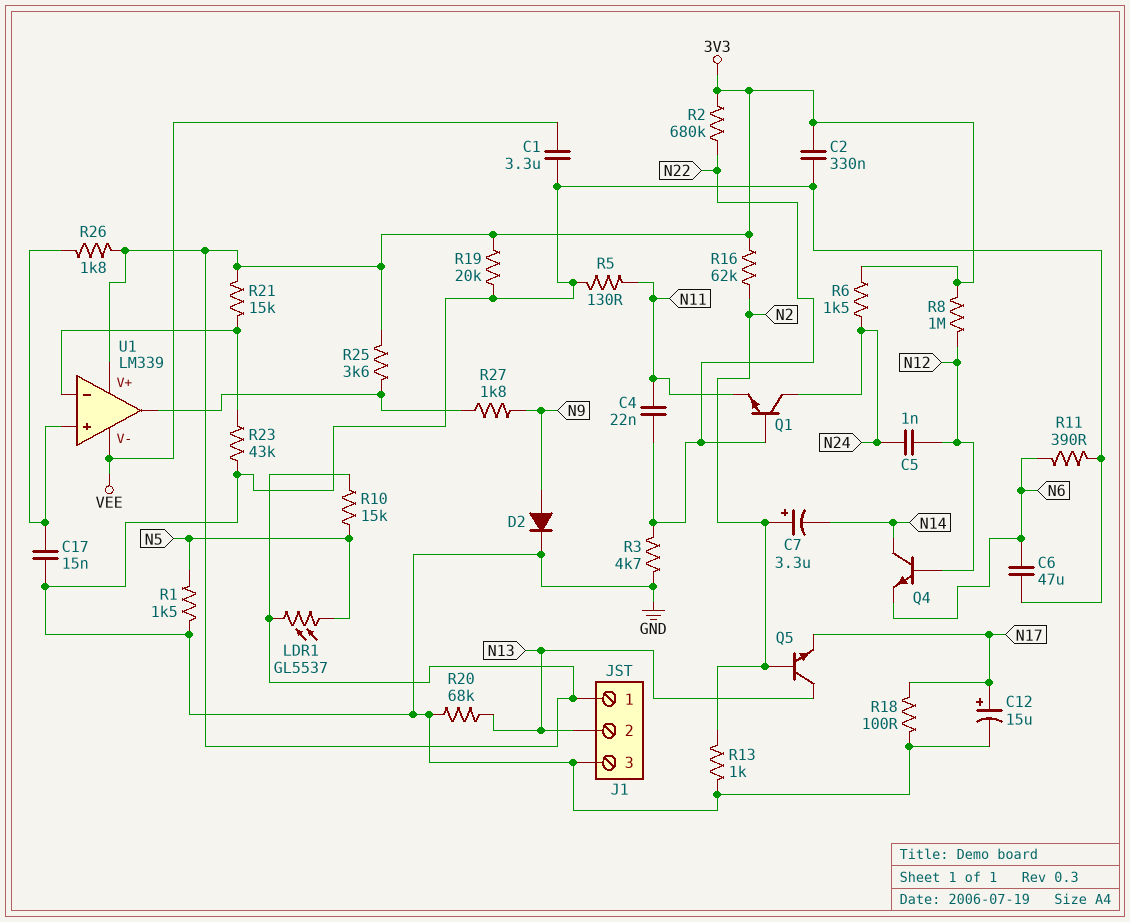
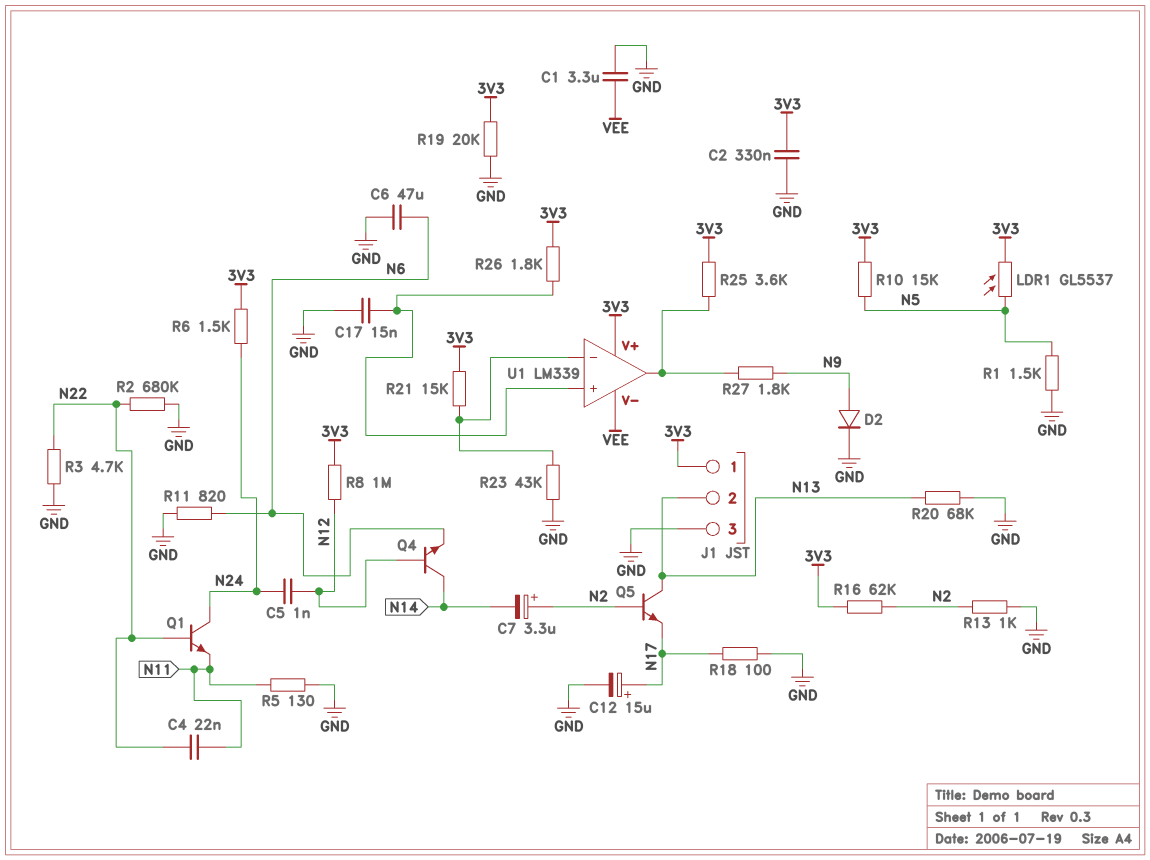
R2: 680k (3V3, N22) -> 680k (GND, N22)
R11: 390 (GND, N6) -> 820 (GND, N6)

